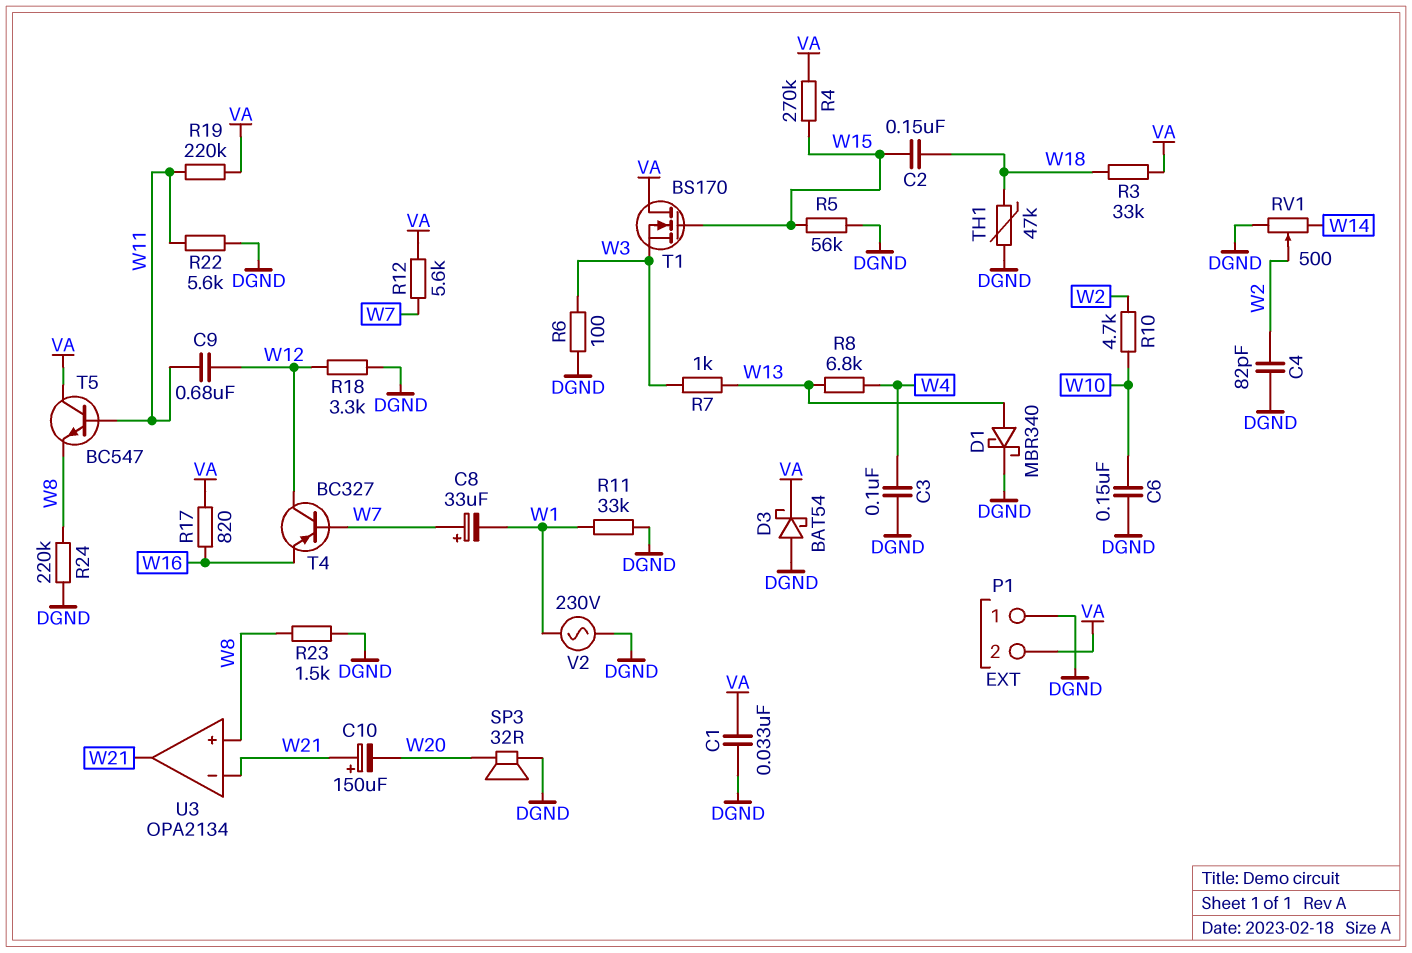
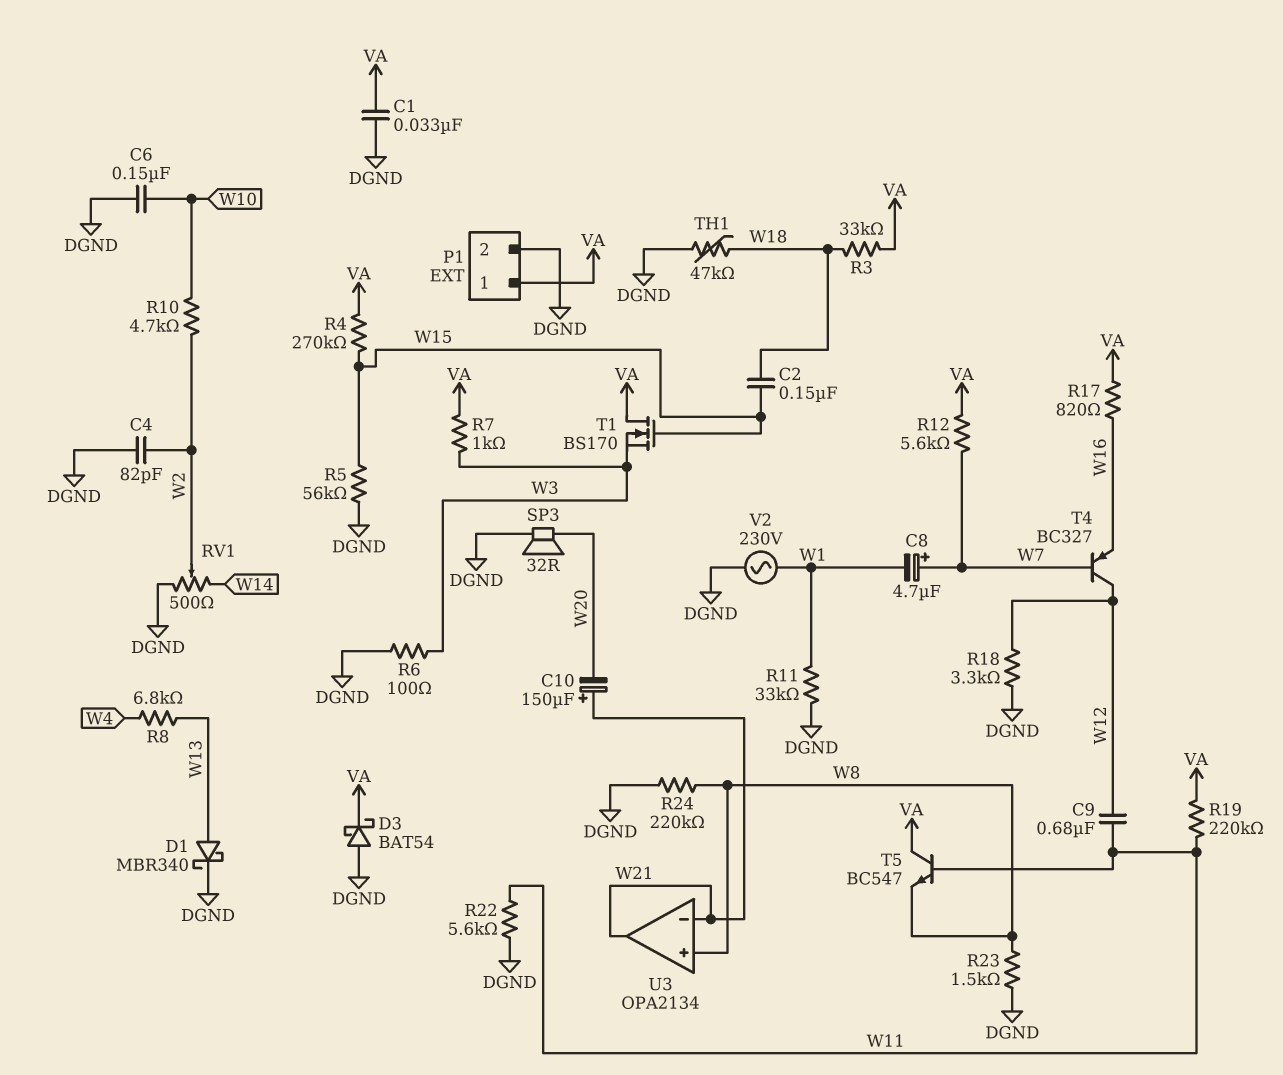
C3: 100nF (DGND, W4) -> none
C8: 33uF (plus W7, minus W1) -> 4.7uF (plus W7, minus W1)
P1 pin 1: DGND -> VA
P1 pin 2: VA -> DGND
R7: 1k (W3, W13) -> 1k (VA, W3)

